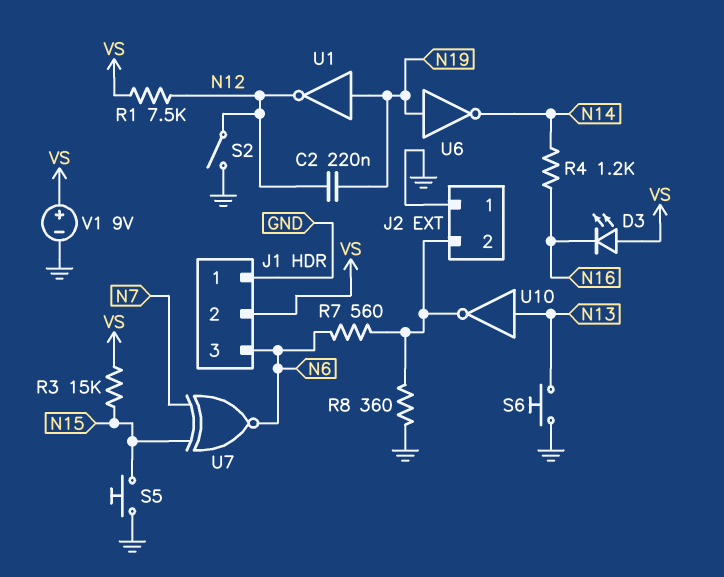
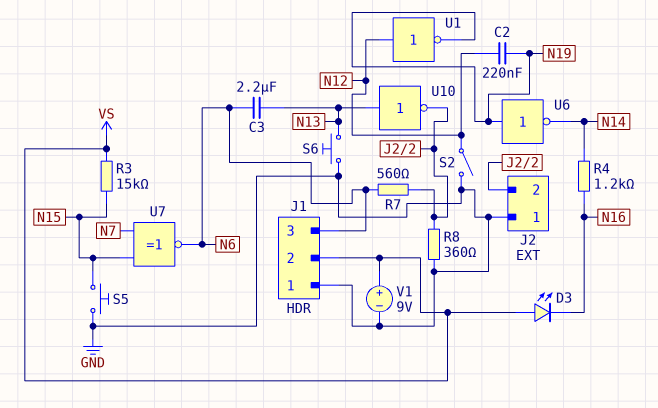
C3: none -> 2.2uF (N6, N13)
R1: 7.5k (N12, VS) -> none
U1: NOT (in N19, out N12) -> NOT (in N12, out N19)

